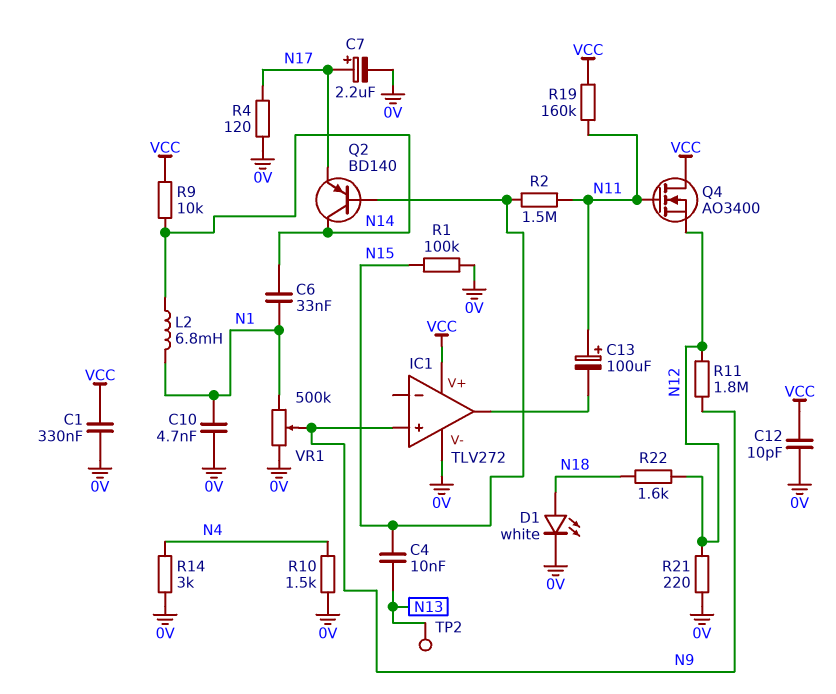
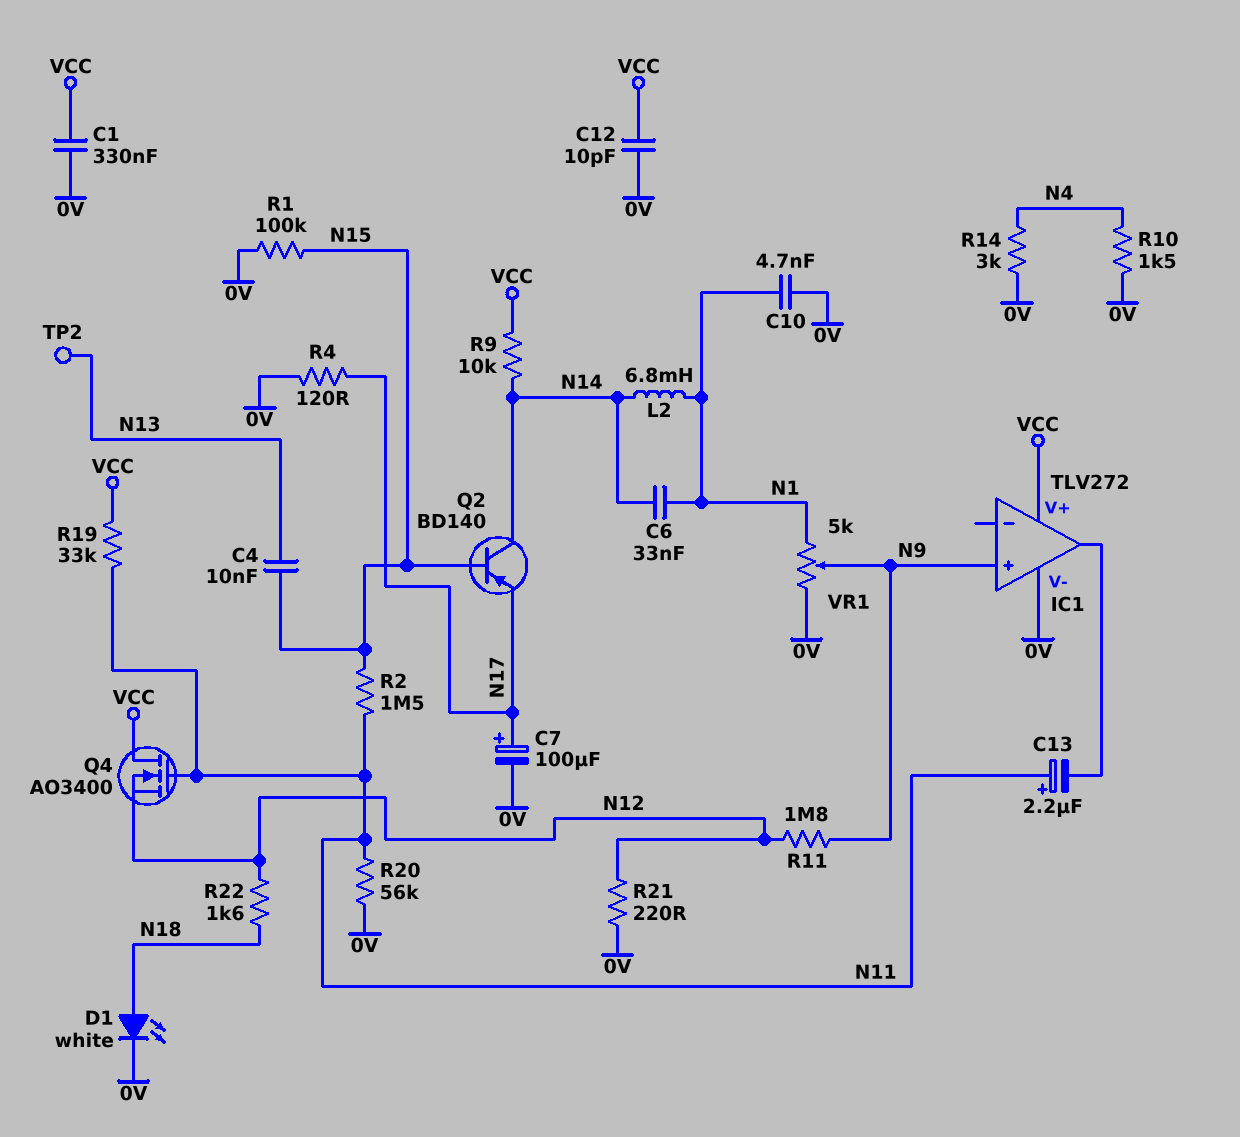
C7: 2.2uF (plus N17, minus 0V) -> 100uF (plus N17, minus 0V)
C13: 100uF (plus N11, minus IC1/out) -> 2.2uF (plus N11, minus IC1/out)
R19: 160k (N11, VCC) -> 33k (N11, VCC)
R20: none -> 56k (0V, N11)
VR1: 500k (0V, N1, wiper N9) -> 5k (0V, N1, wiper N9)

